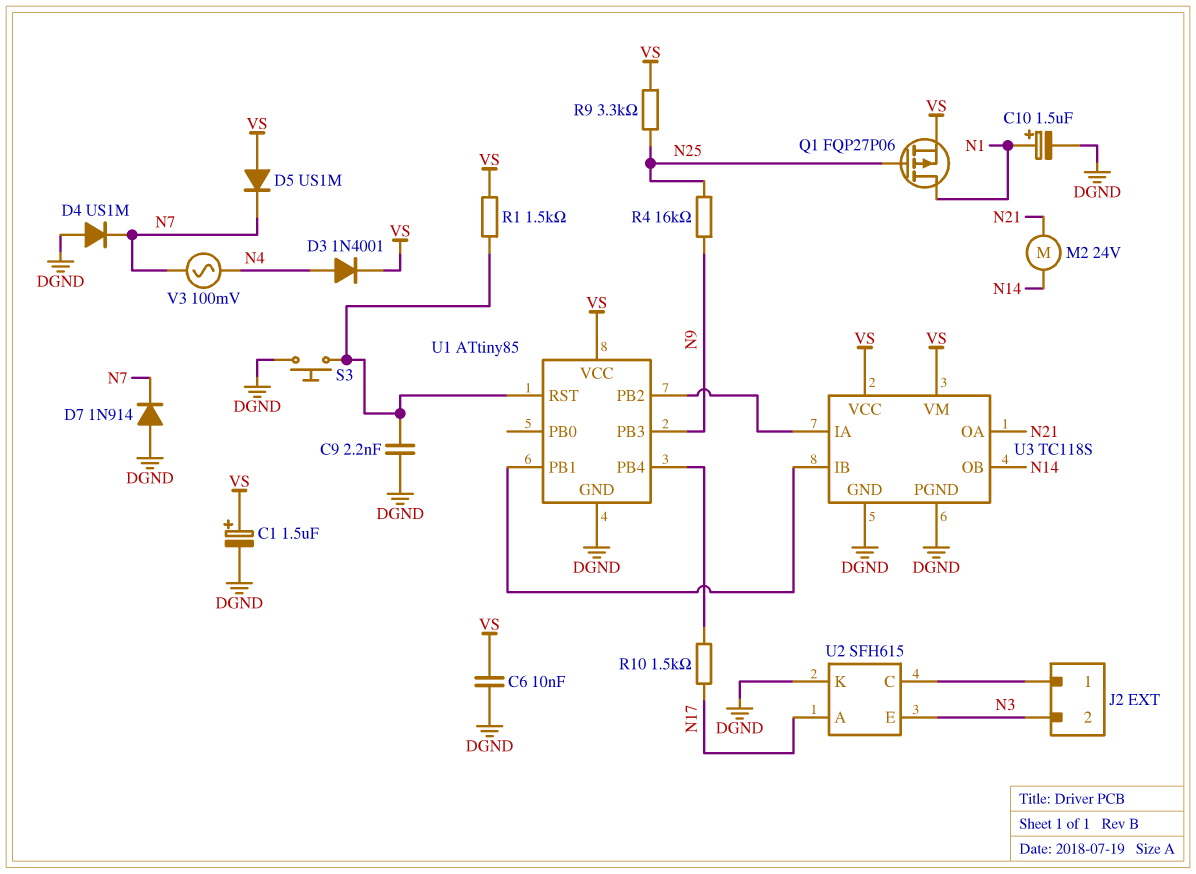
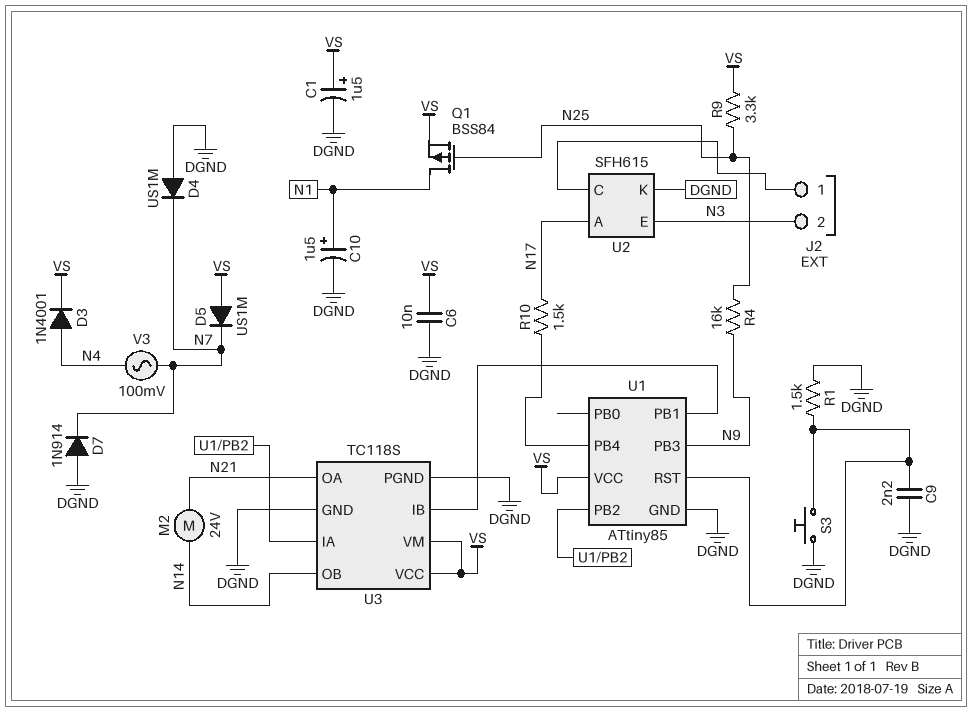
Q1: PMOS FQP27P06 (G N25, D N1, S VS) -> PMOS BSS84 (G N25, D N1, S VS)
R1: 1.5k (U1/RST, VS) -> 1.5k (DGND, U1/RST)

